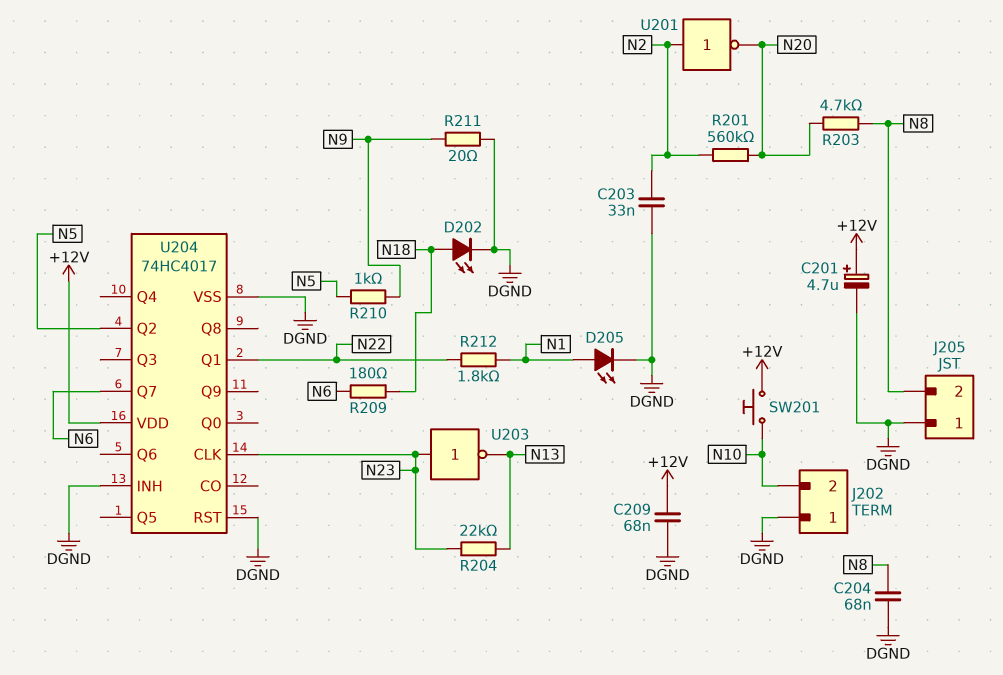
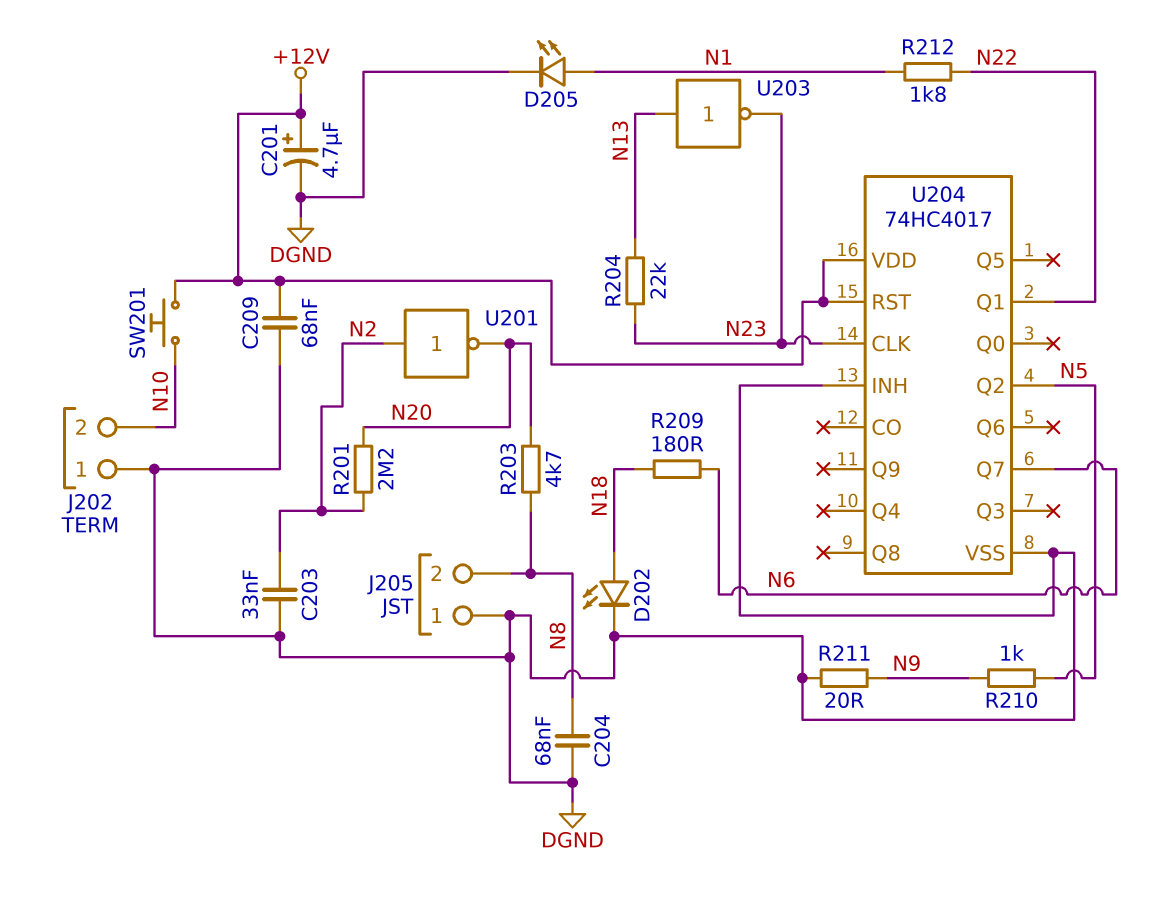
R201: 560k (N2, N20) -> 2.2M (N2, N20)
U203: NOT (in N23, out N13) -> NOT (in N13, out N23)
U204 pin RST: DGND -> +12V

